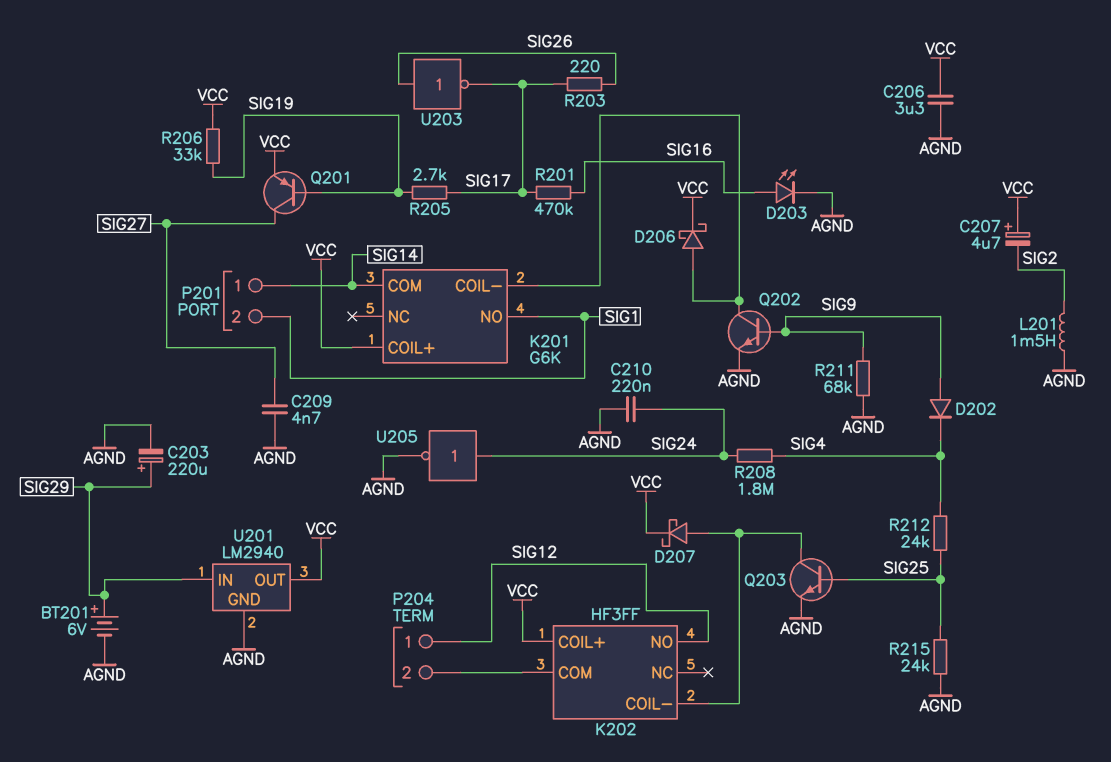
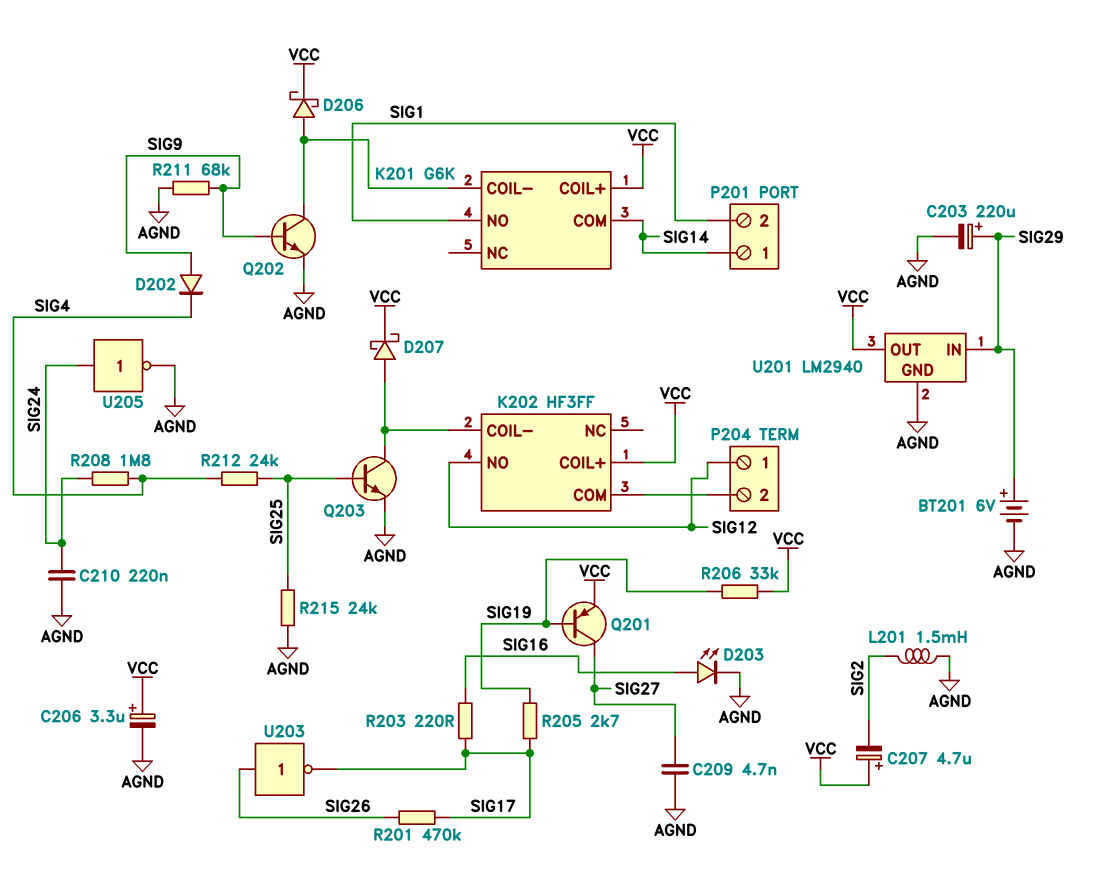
C206: 3.3uF (AGND, VCC) -> 3.3uF (plus VCC, minus AGND)
R201: 470k (SIG16, SIG17) -> 470k (SIG17, SIG26)
R203: 220 (SIG17, SIG26) -> 220 (SIG16, SIG17)

